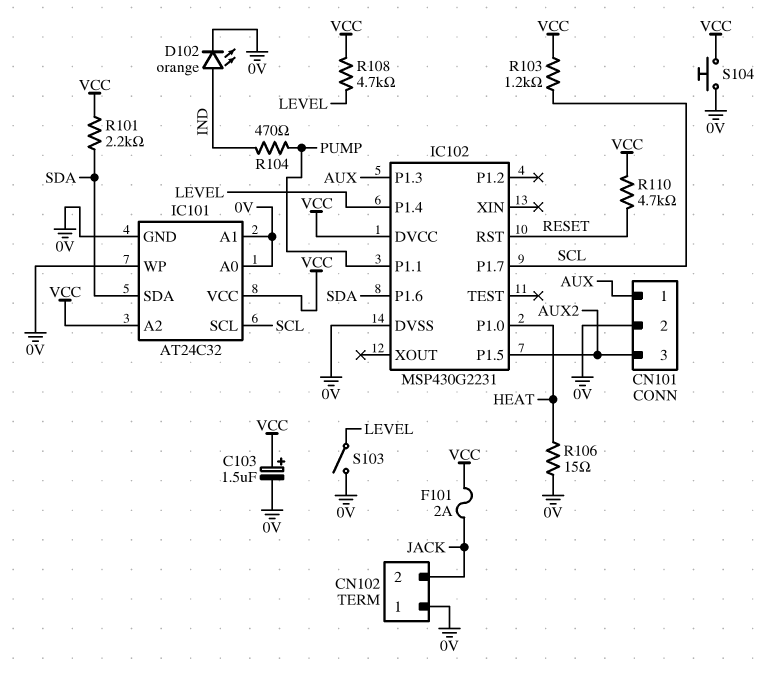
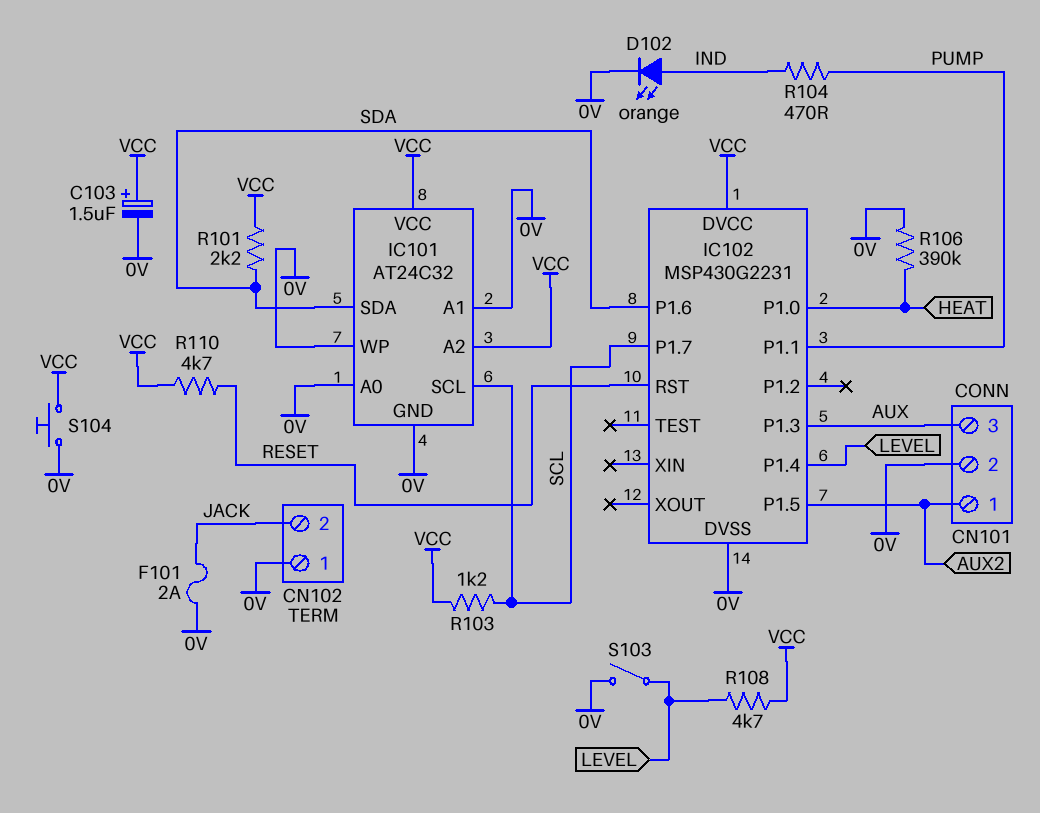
CN101 pin 1: AUX -> AUX2
CN101 pin 3: AUX2 -> AUX
F101: 2A (JACK, VCC) -> 2A (0V, JACK)
R106: 15 (0V, HEAT) -> 390k (0V, HEAT)

